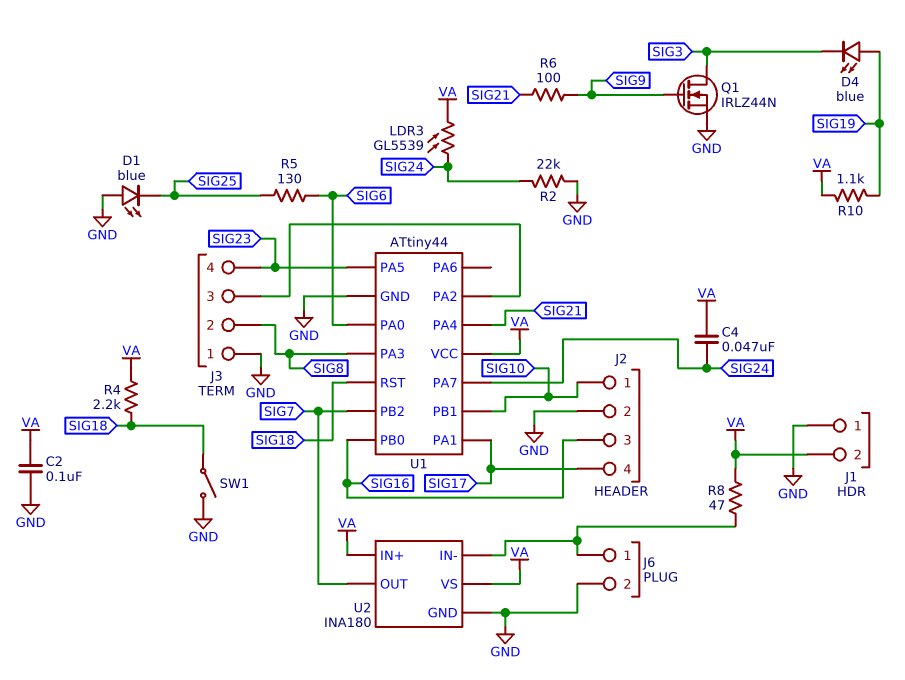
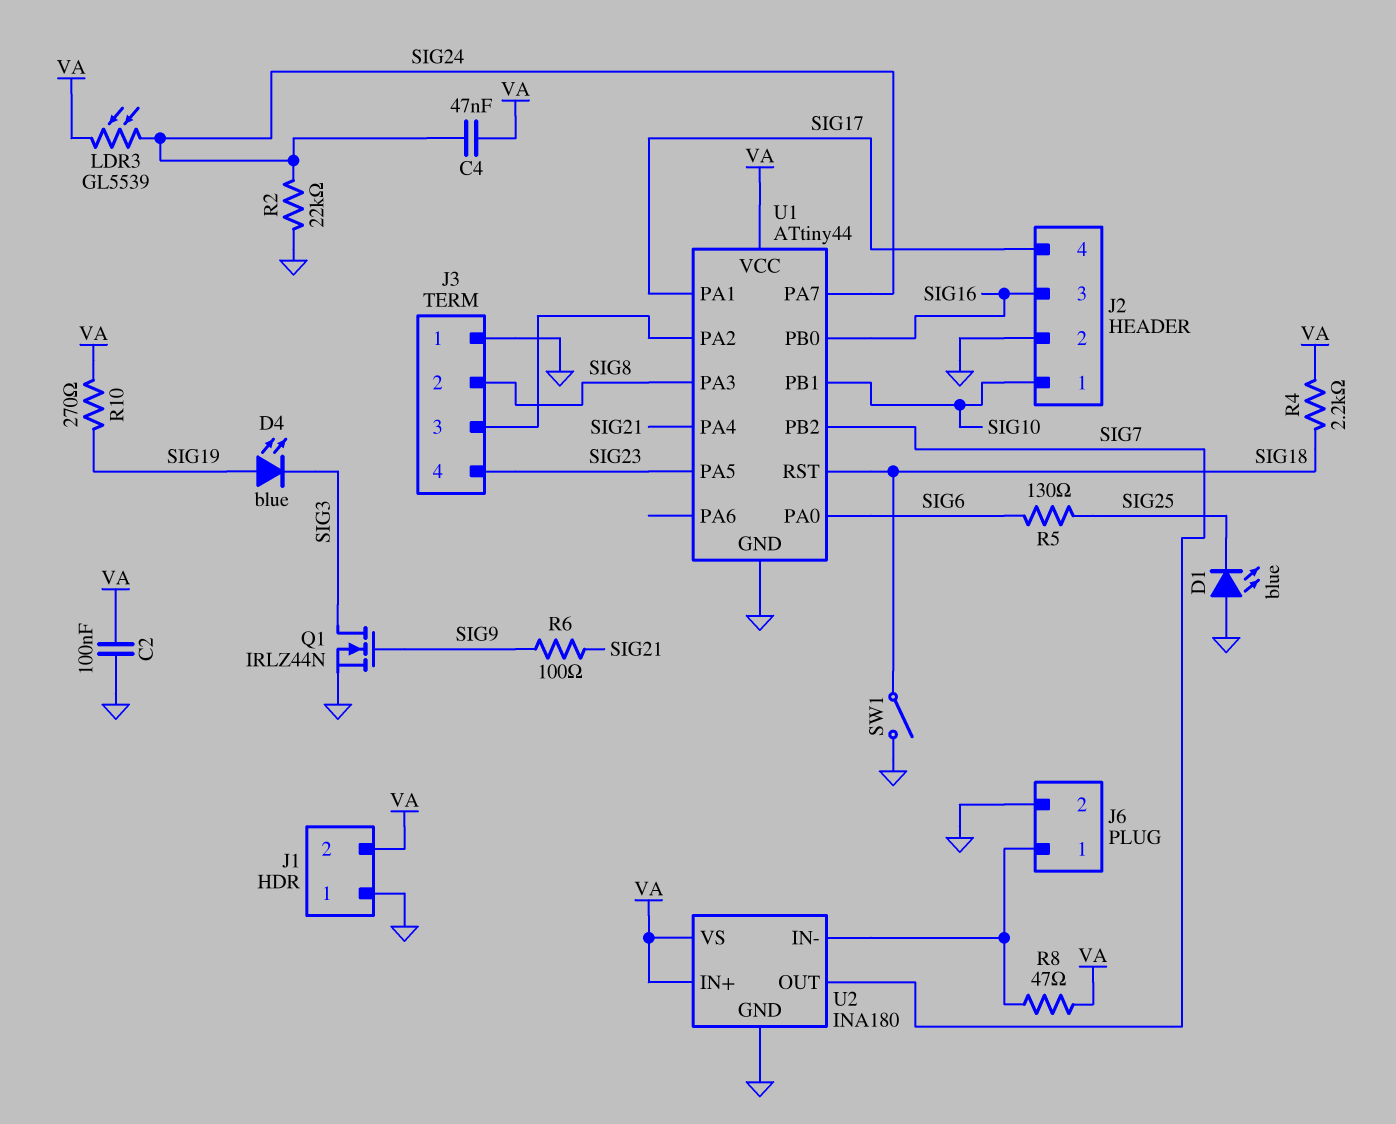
R10: 1.1k (SIG19, VA) -> 270 (SIG19, VA)

